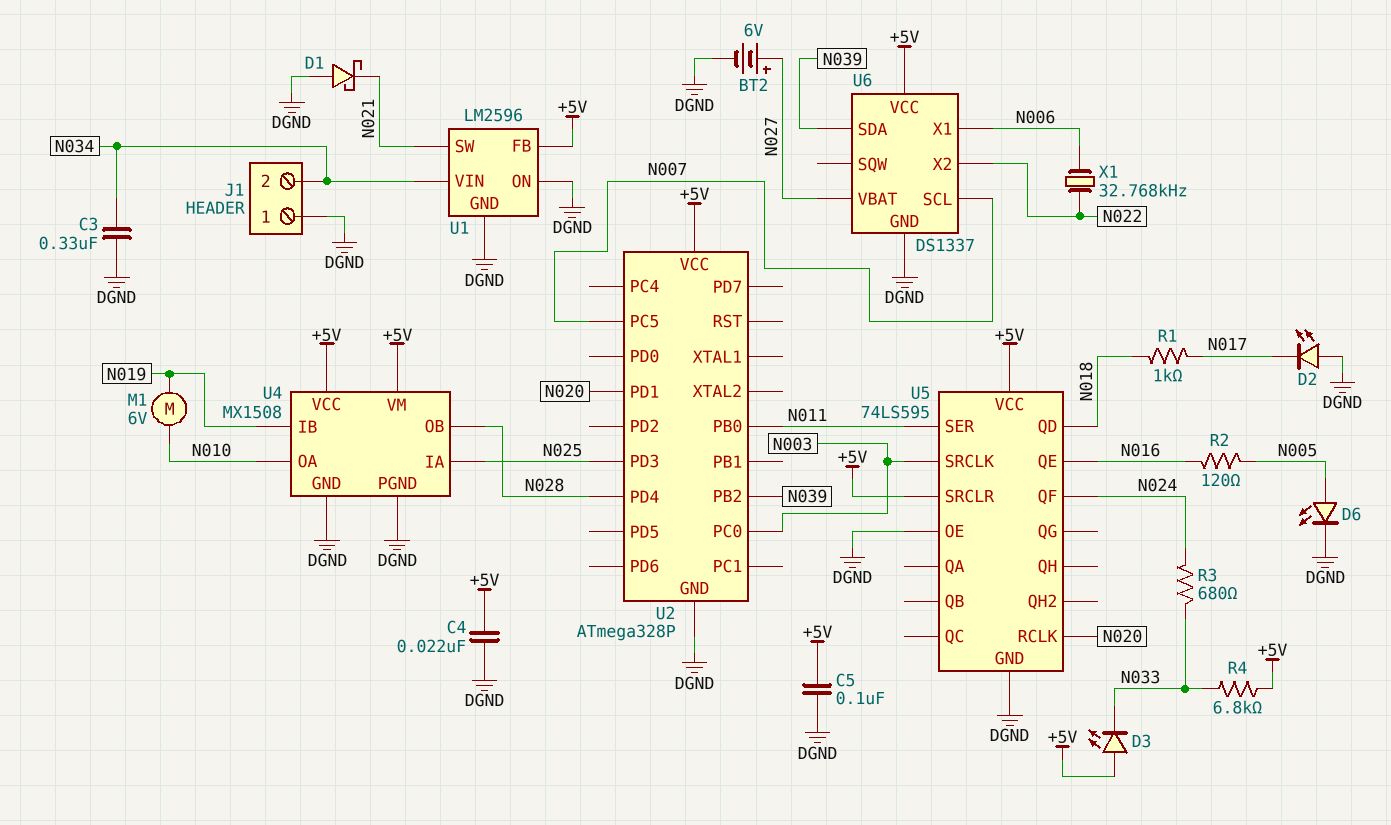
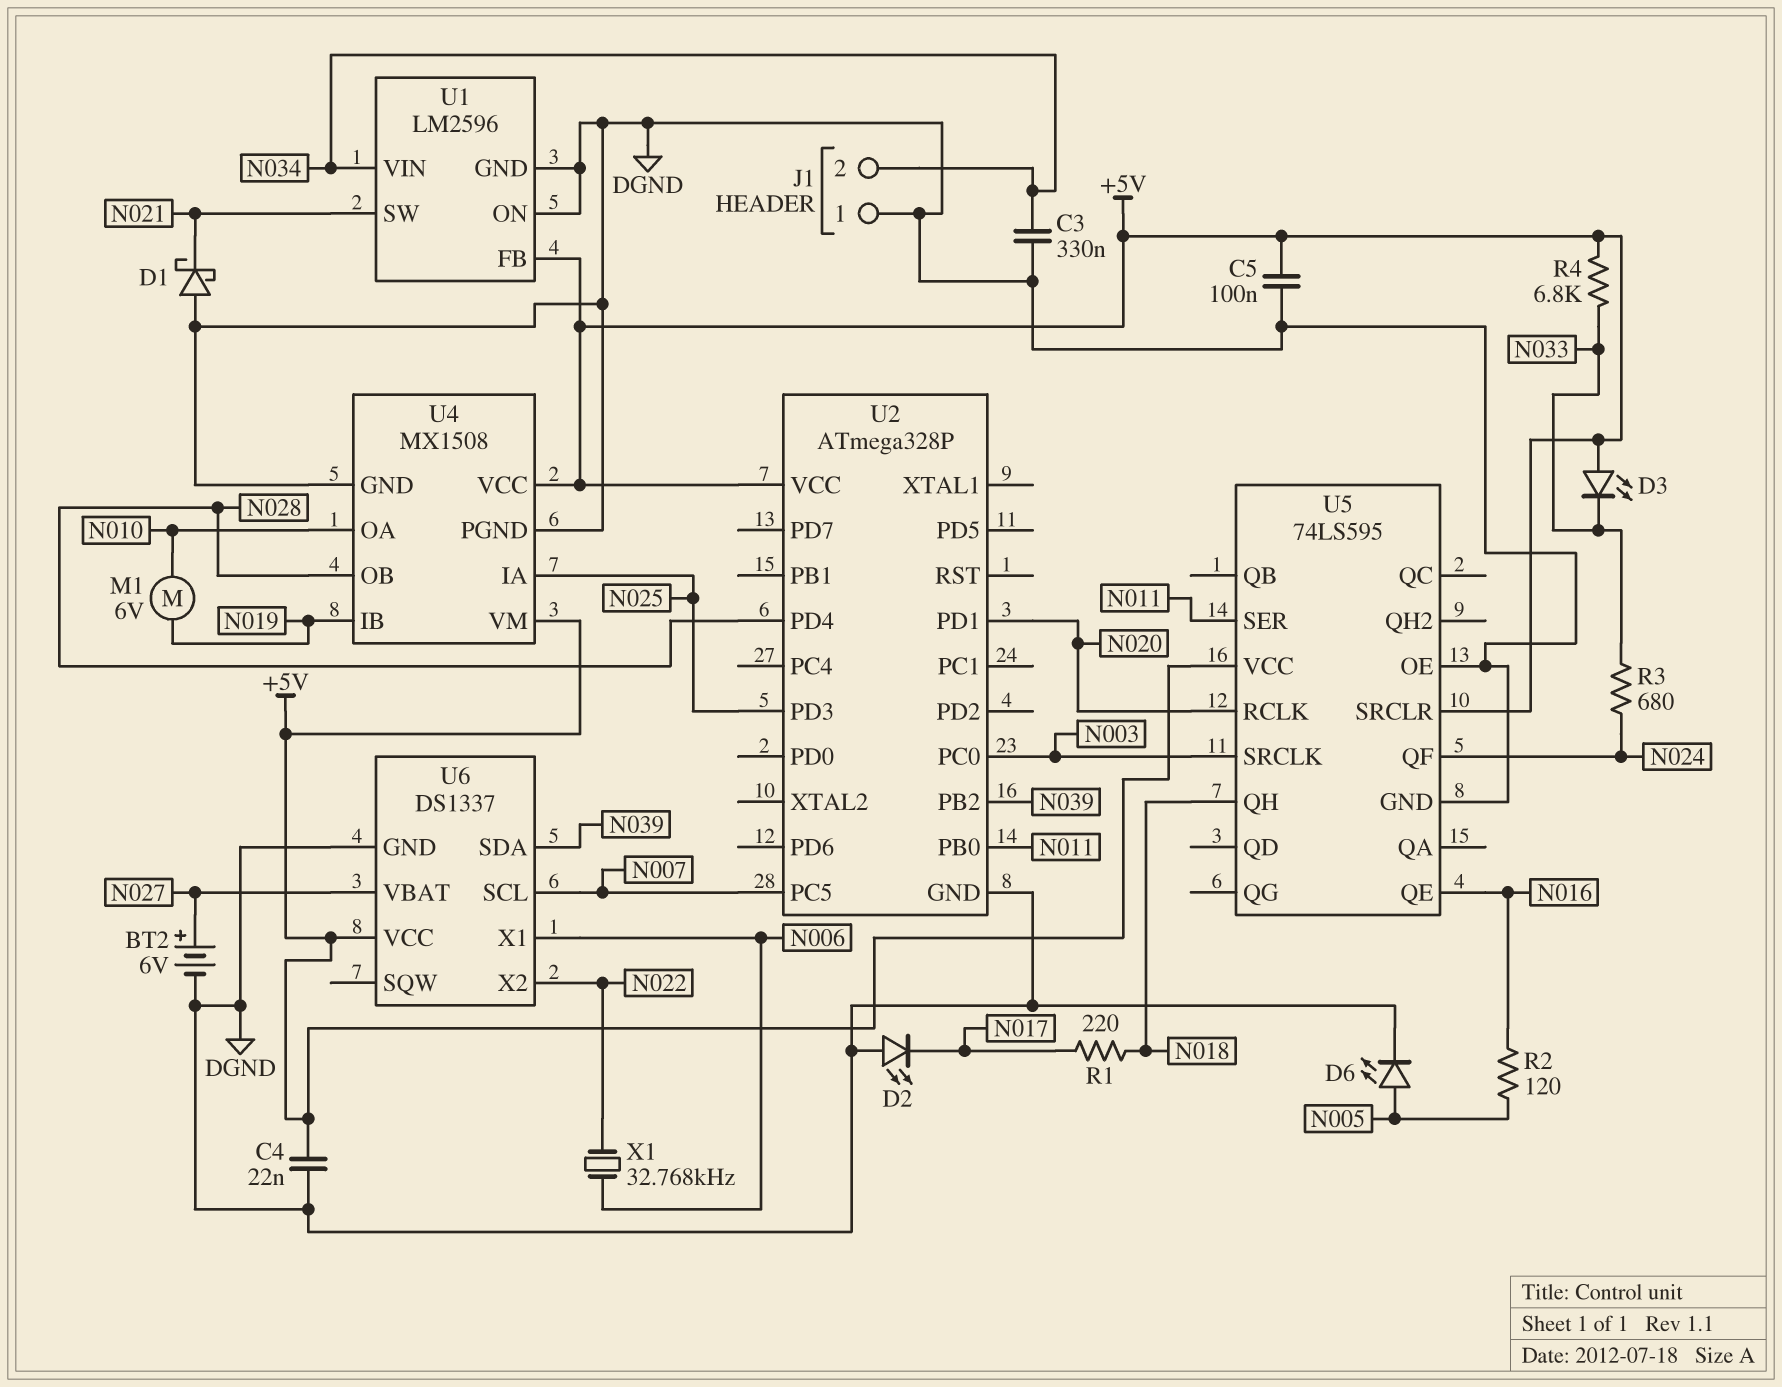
R1: 1k (N017, N018) -> 220 (N017, N018)
U5 pin QD: N018 -> none
U5 pin QH: none -> N018

